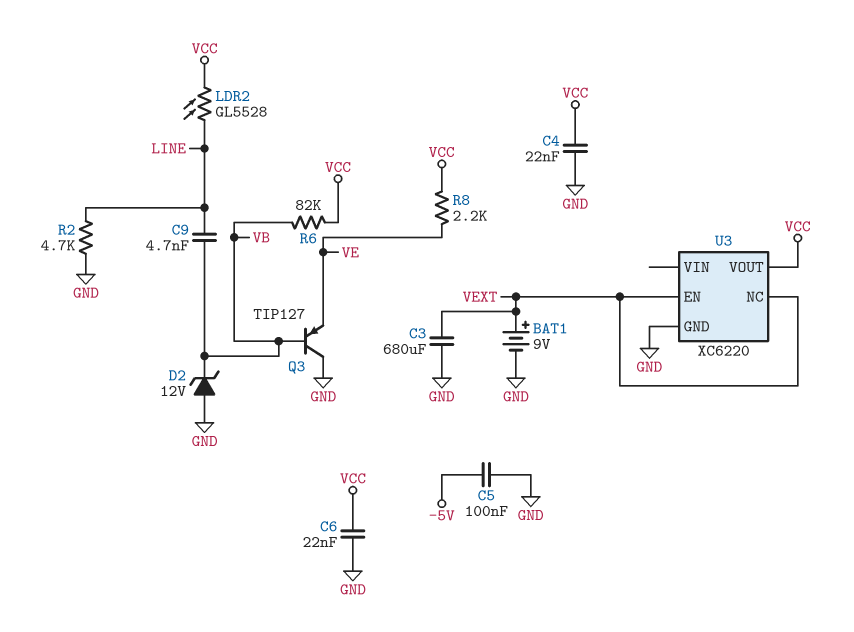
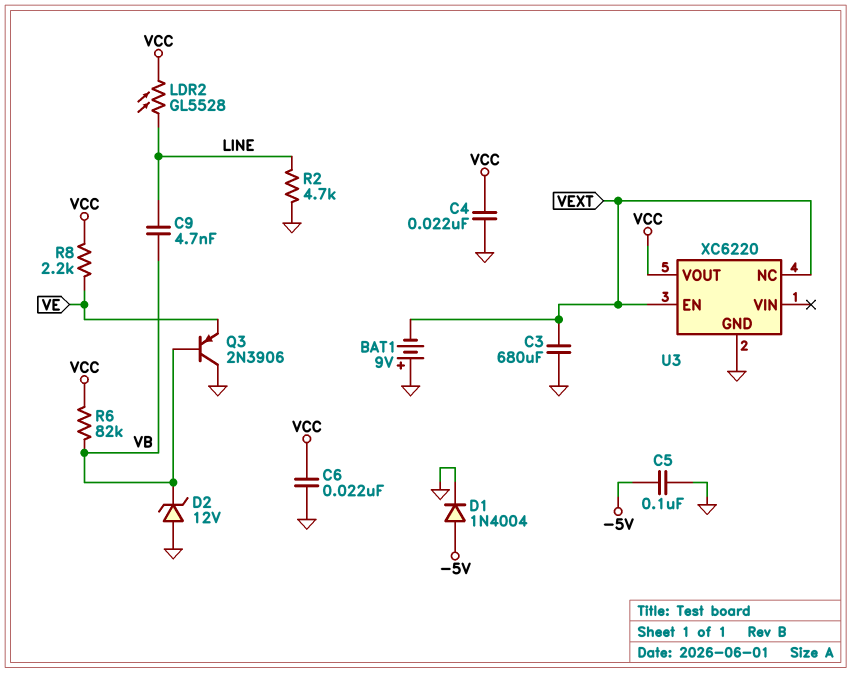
BAT1: 9V (plus VEXT, minus GND) -> 9V (plus GND, minus VEXT)
D1: none -> diode 1N4004 (A -5V, K GND)
Q3: PNP TIP127 (B VB, C GND, E VE) -> PNP 2N3906 (B VB, C GND, E VE)

